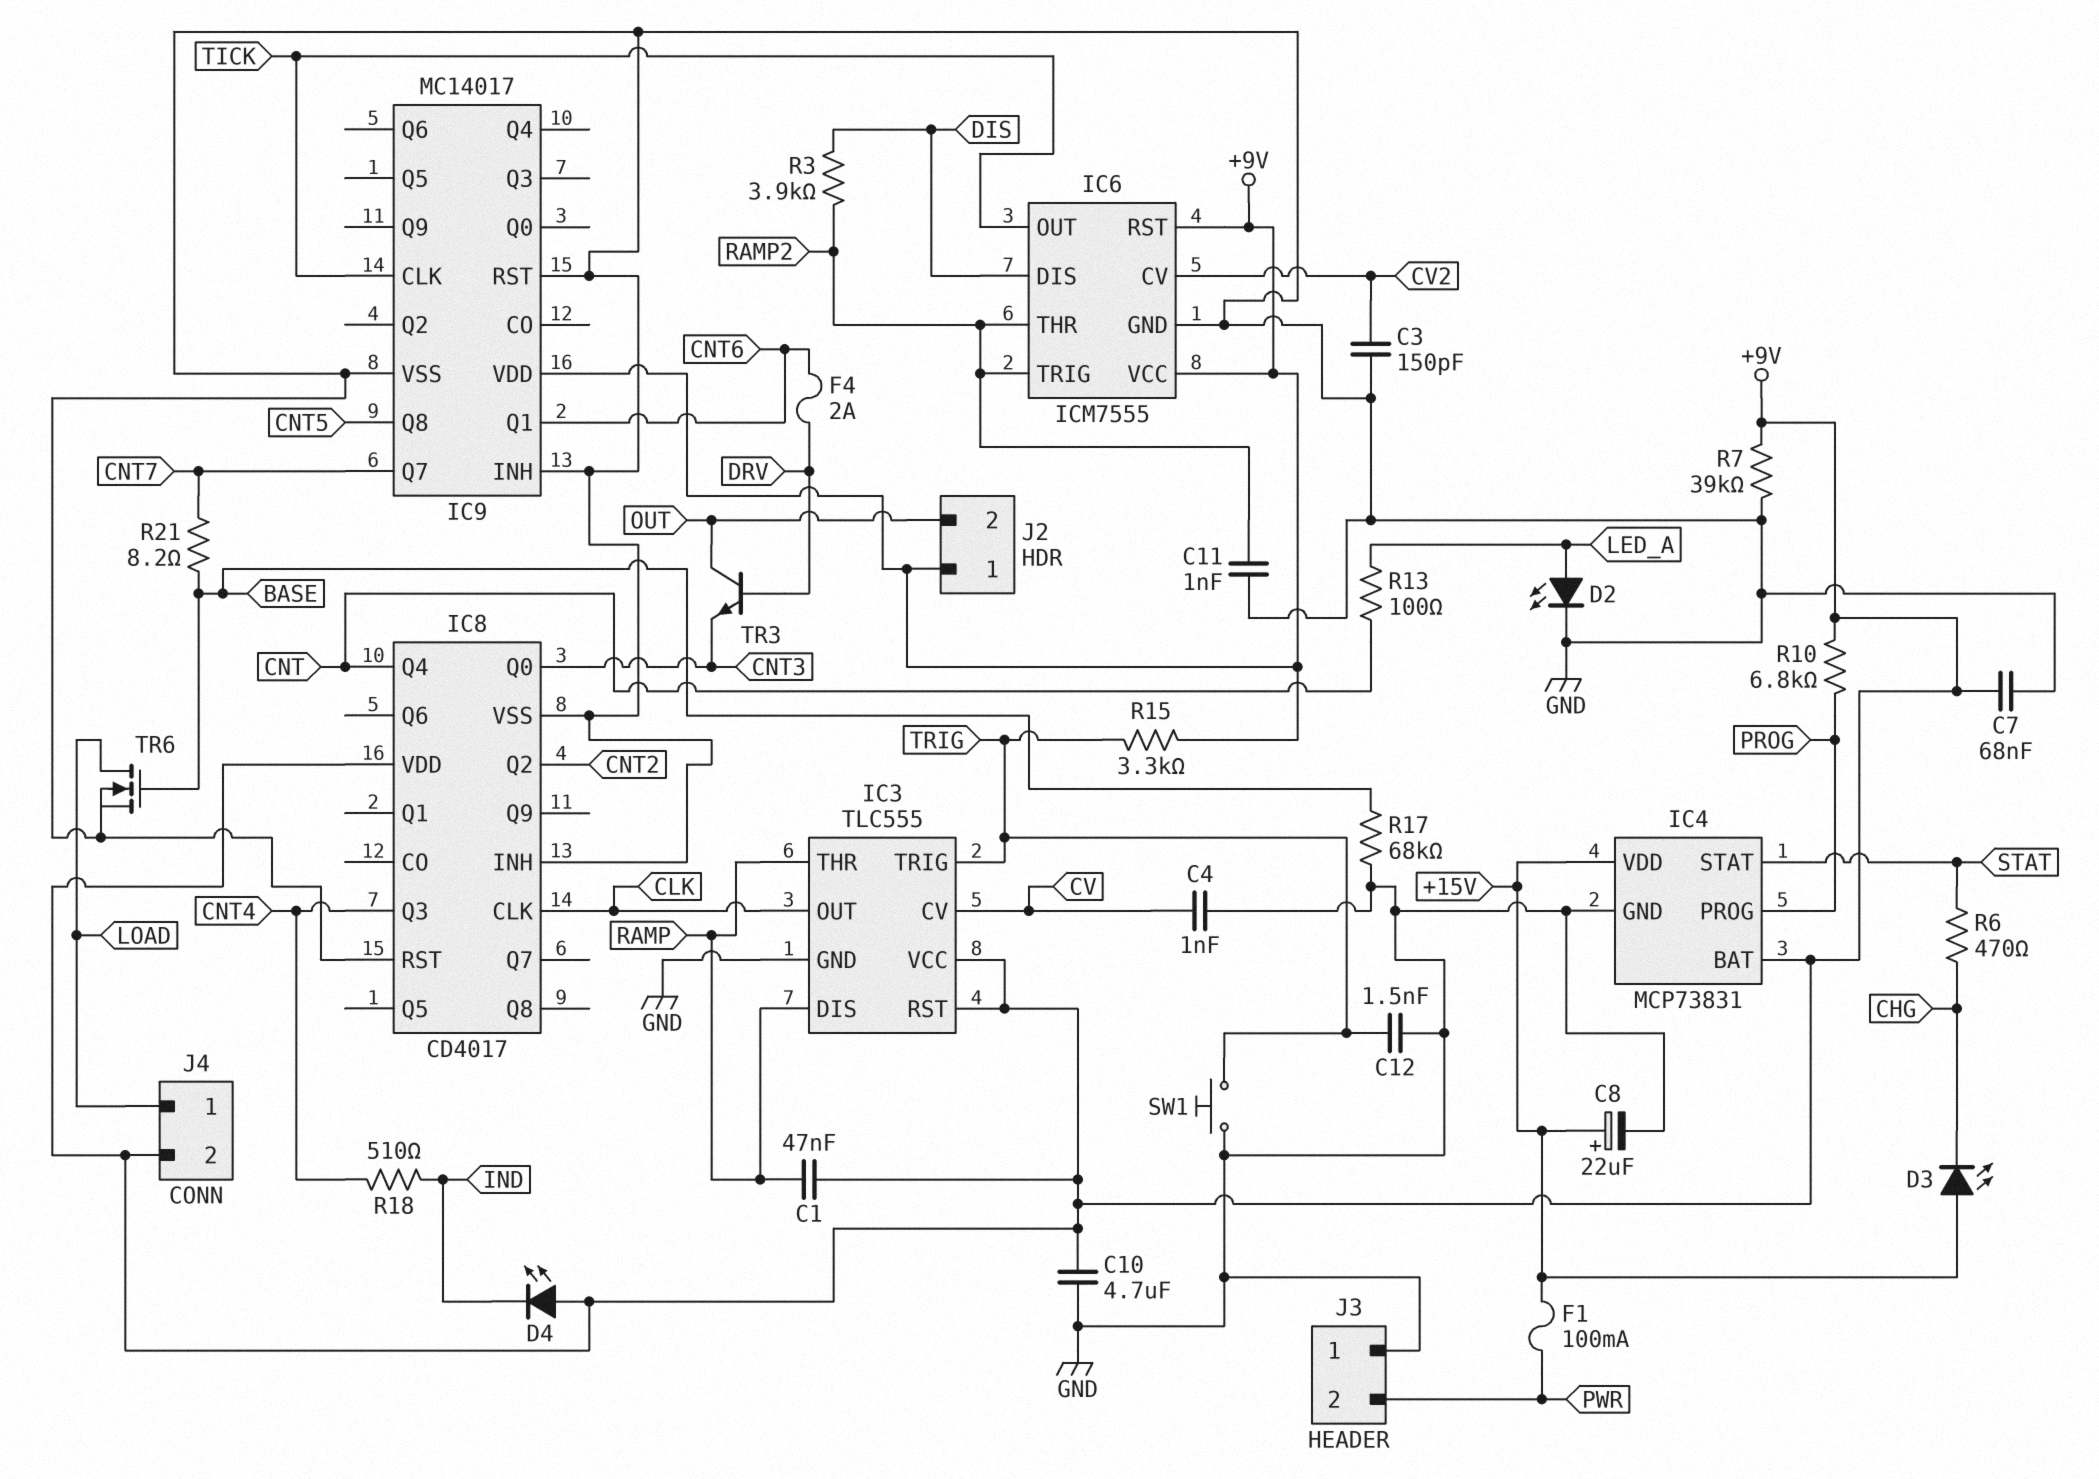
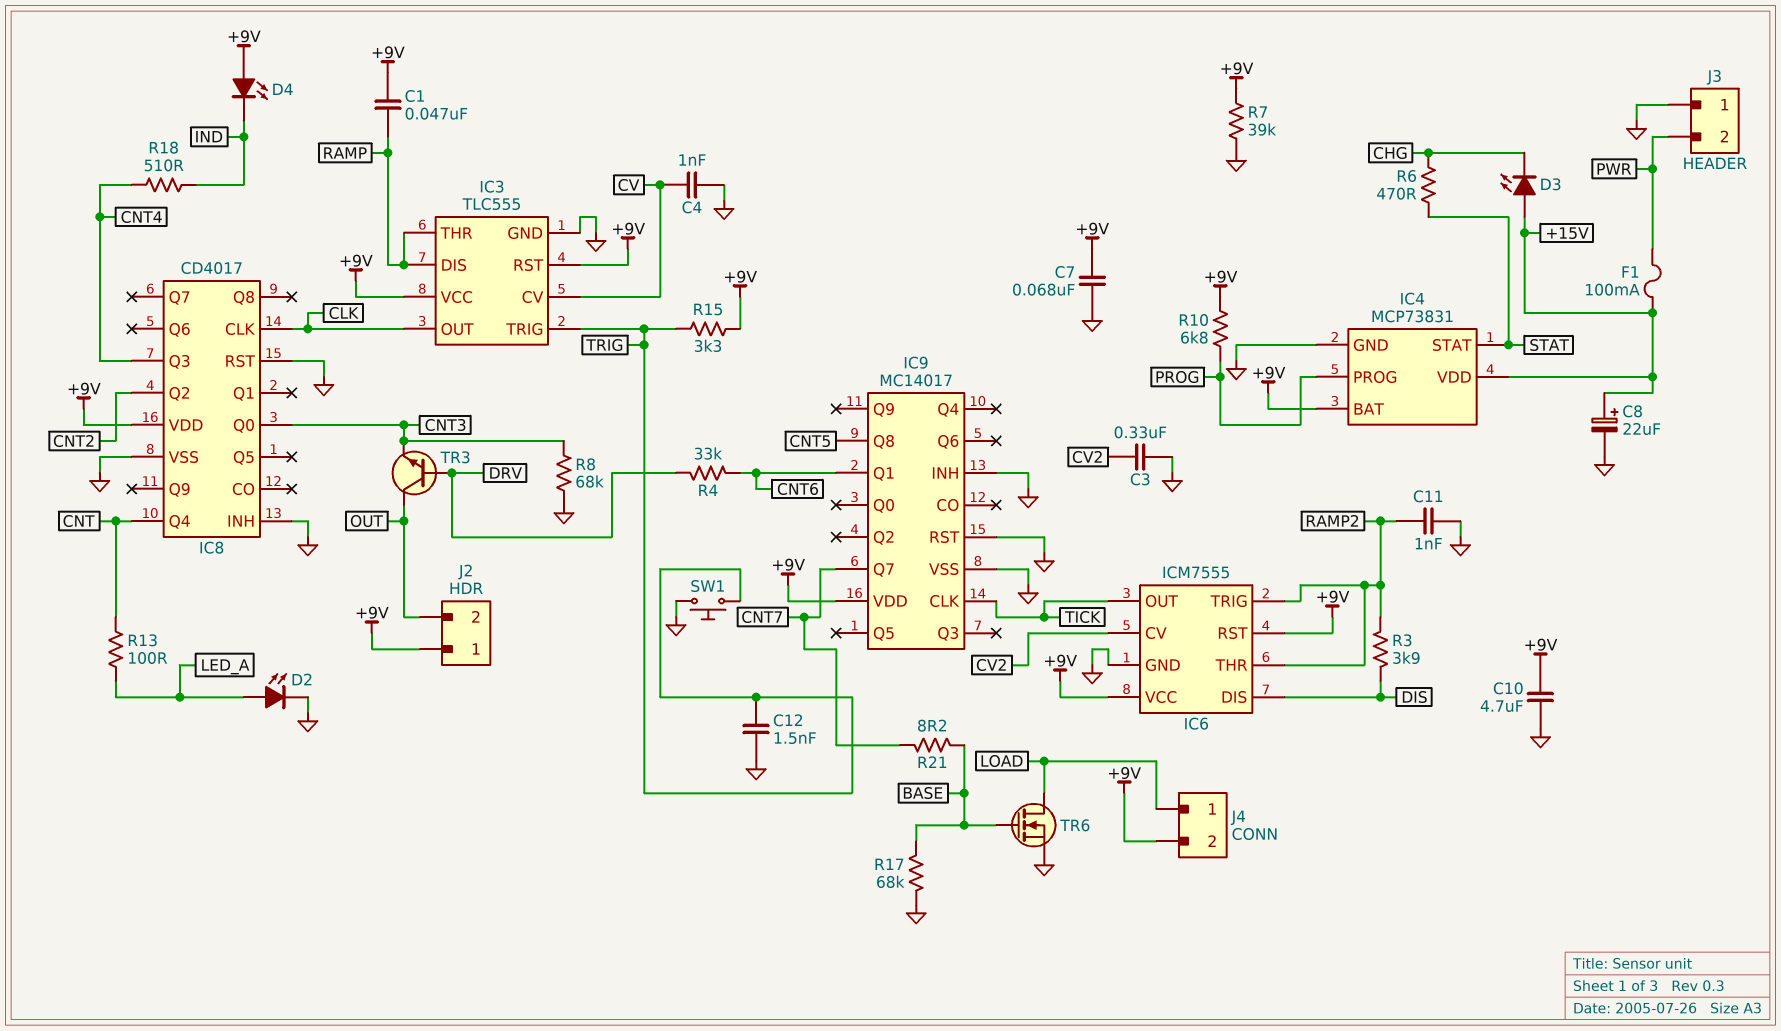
C3: 150pF (CV2, GND) -> 330nF (CV2, GND)
F4: 2A (CNT6, DRV) -> none
R4: none -> 33k (CNT6, DRV)
R8: none -> 68k (CNT3, GND)

